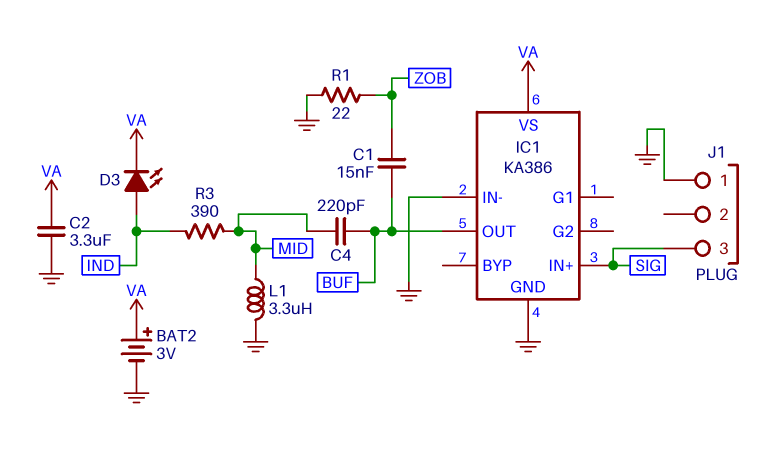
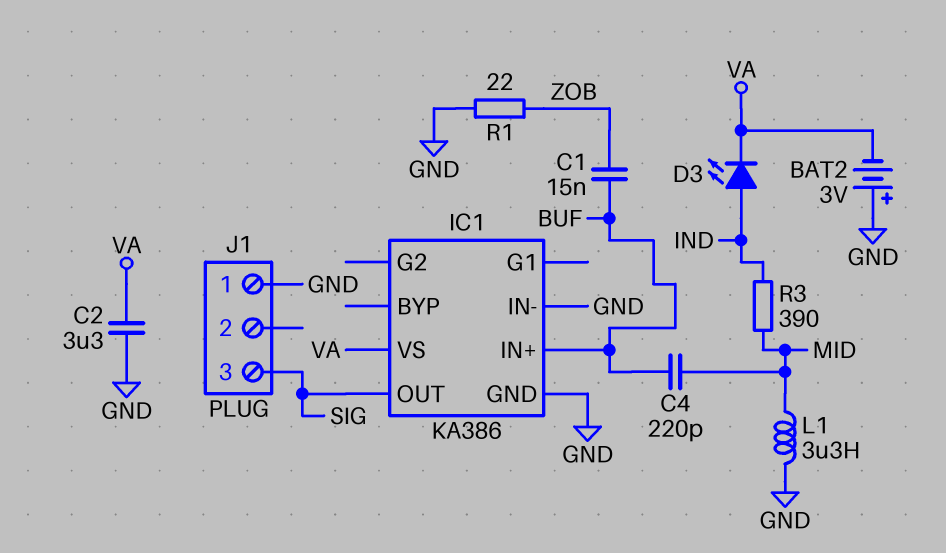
BAT2: 3V (plus VA, minus GND) -> 3V (plus GND, minus VA)
IC1 pin IN+: SIG -> BUF
IC1 pin OUT: BUF -> SIG

